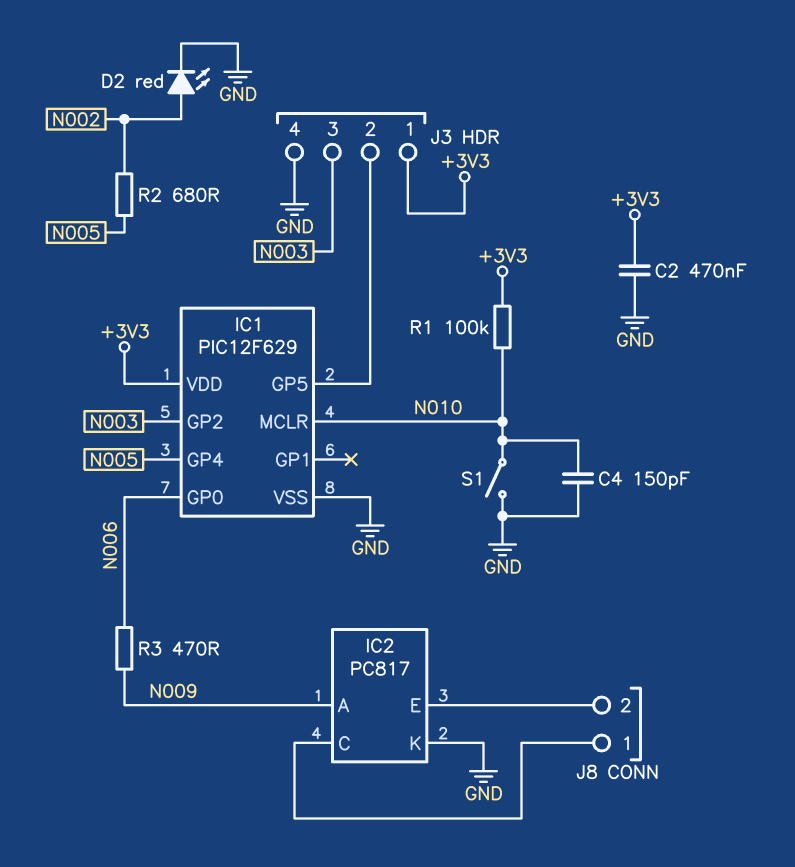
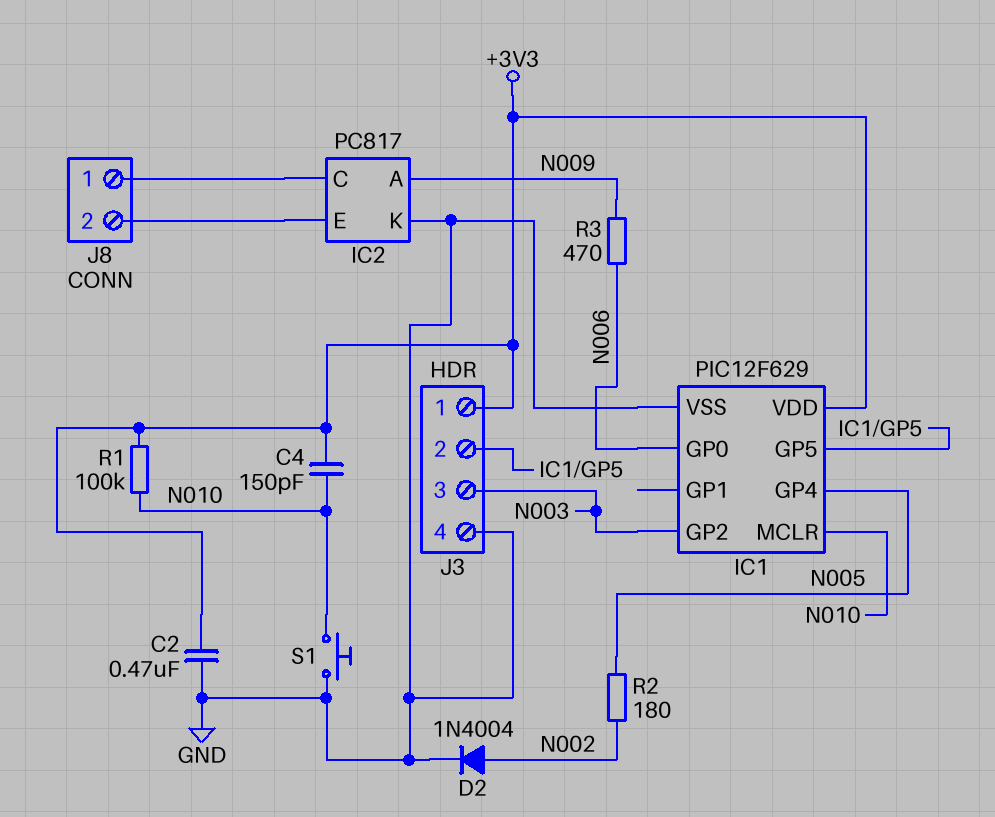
C4: 150pF (GND, N010) -> 150pF (+3V3, N010)
D2: LED red (A N002, K GND) -> diode 1N4004 (A N002, K GND)
R2: 680 (N002, N005) -> 180 (N002, N005)
S1: switch (GND, N010) -> button (GND, N010)

